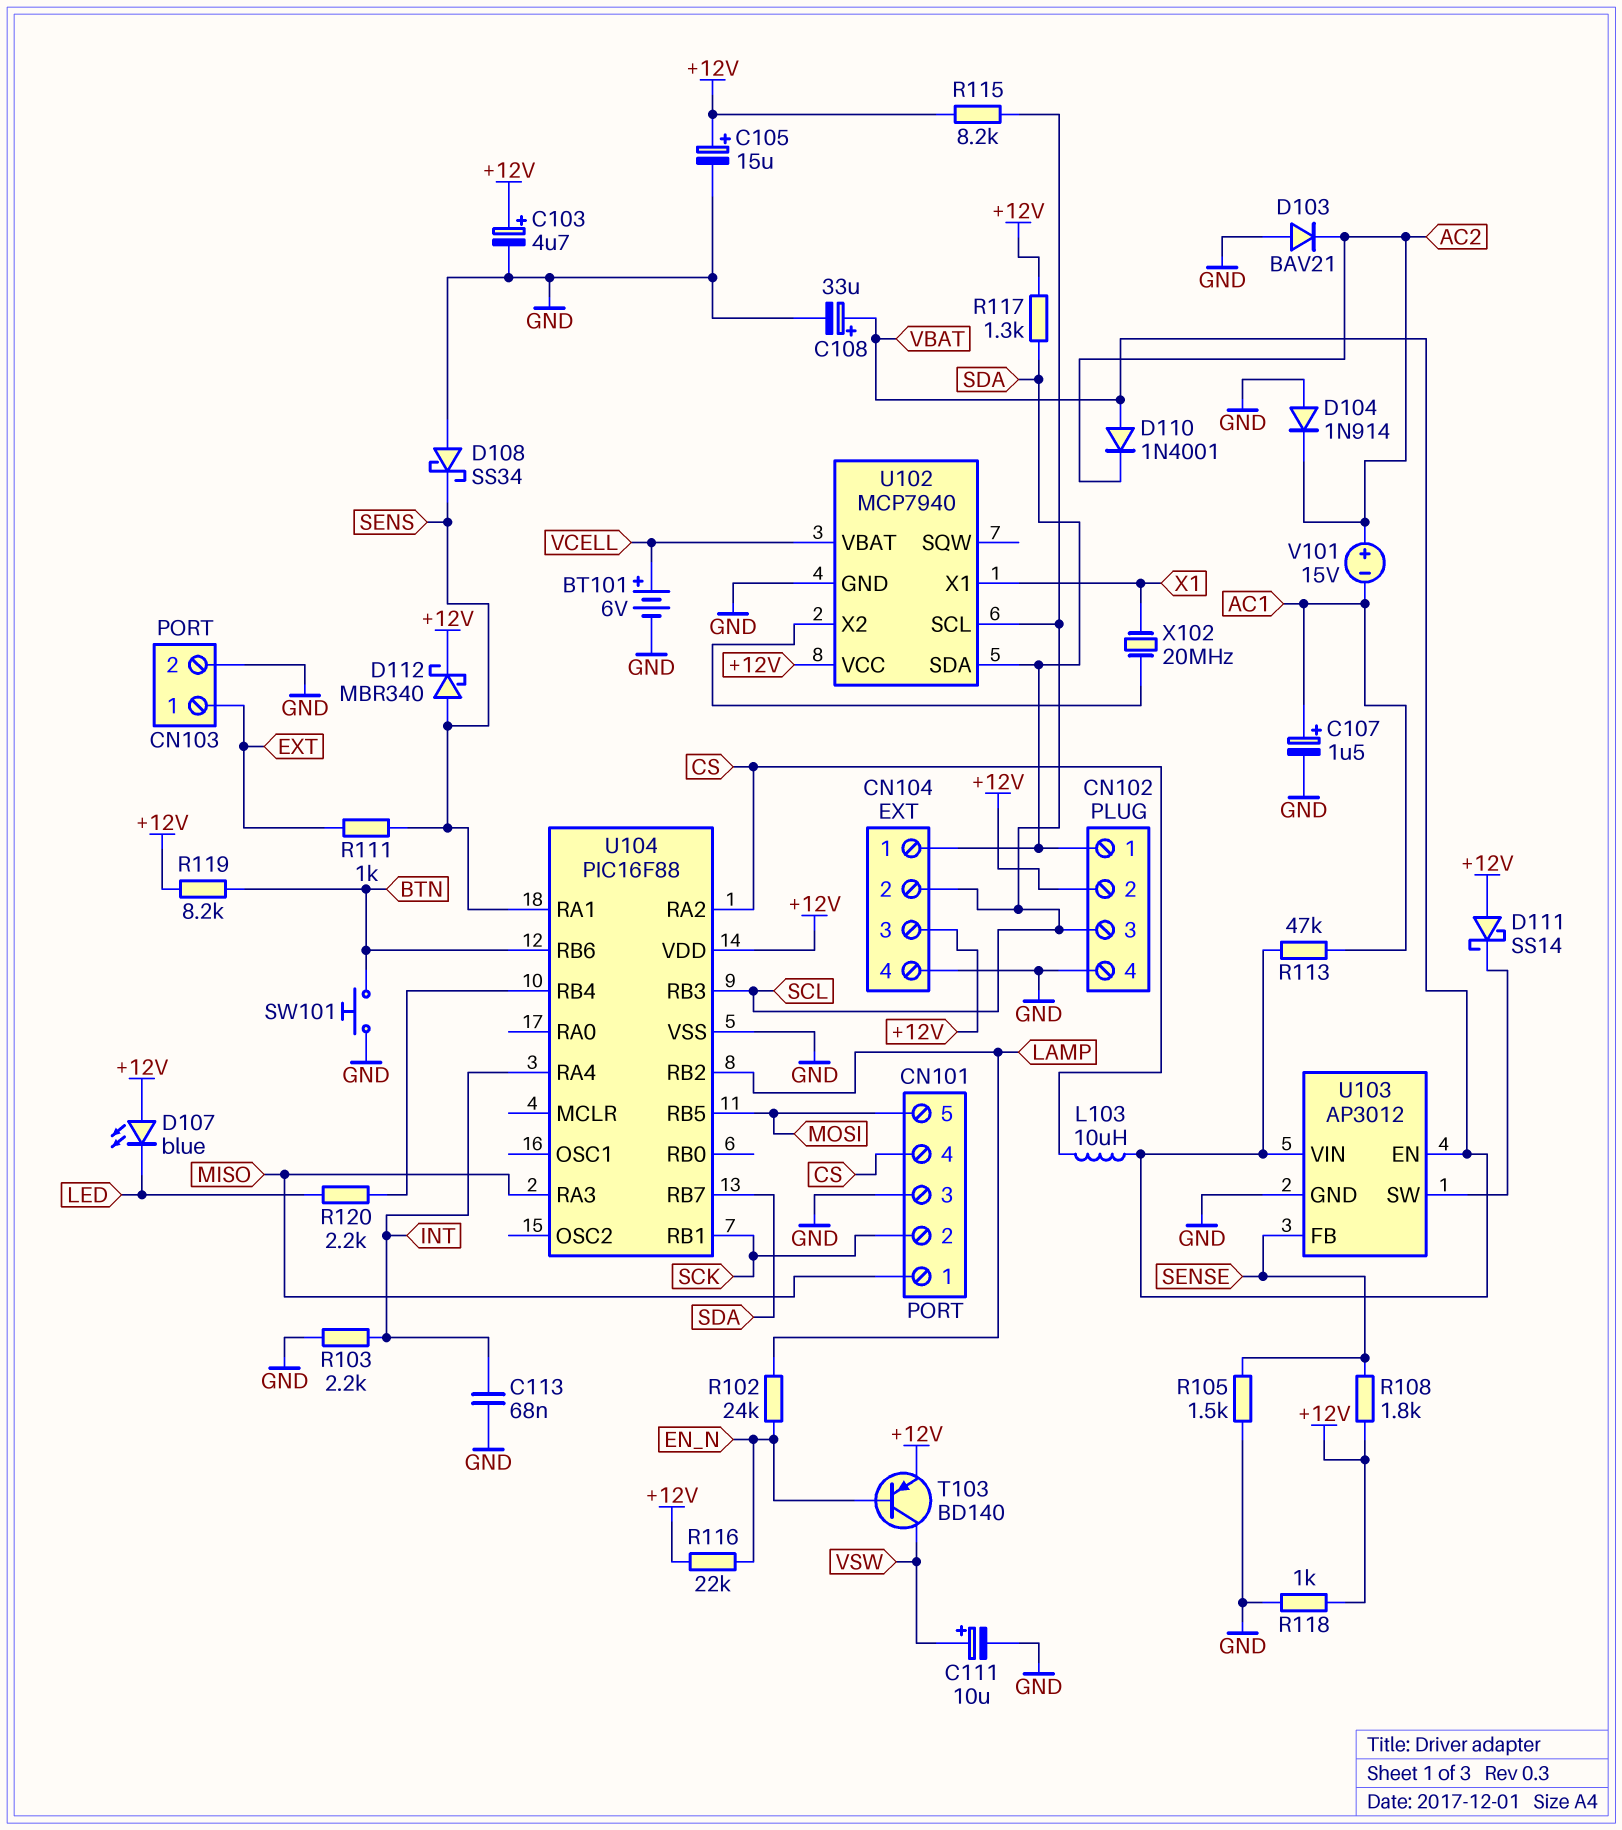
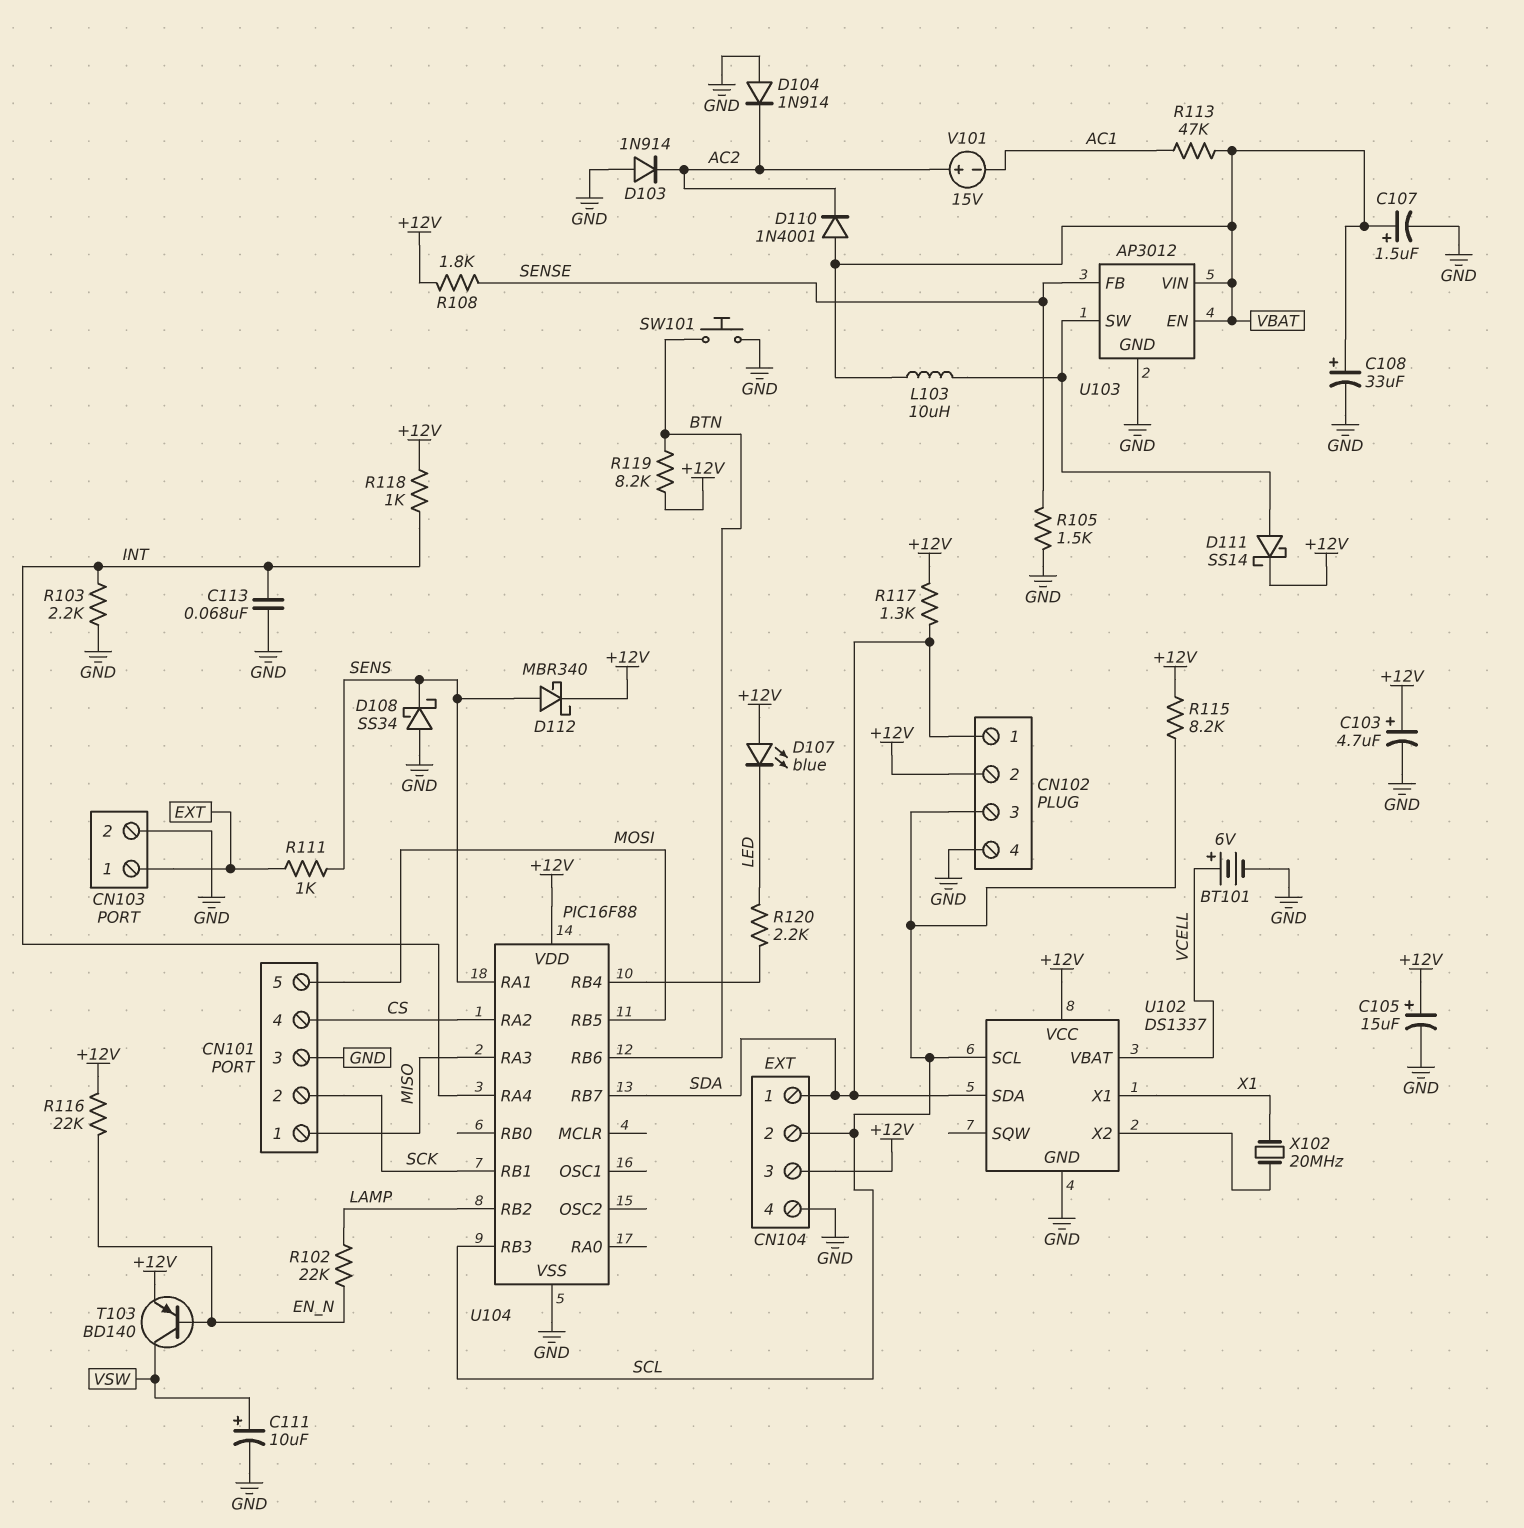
C107: 1.5uF (plus AC1, minus GND) -> 1.5uF (plus VBAT, minus GND)
D103: diode BAV21 (A GND, K AC2) -> diode 1N914 (A GND, K AC2)
D111: schottky SS14 (A +12V, K U103/SW) -> schottky SS14 (A U103/SW, K +12V)
L103: 10uH (CS, VBAT) -> 10uH (U103/SW, VBAT)
R102: 24k (EN_N, LAMP) -> 22k (EN_N, LAMP)
R118: 1k (+12V, GND) -> 1k (+12V, INT)
U102: MCP7940 -> DS1337

